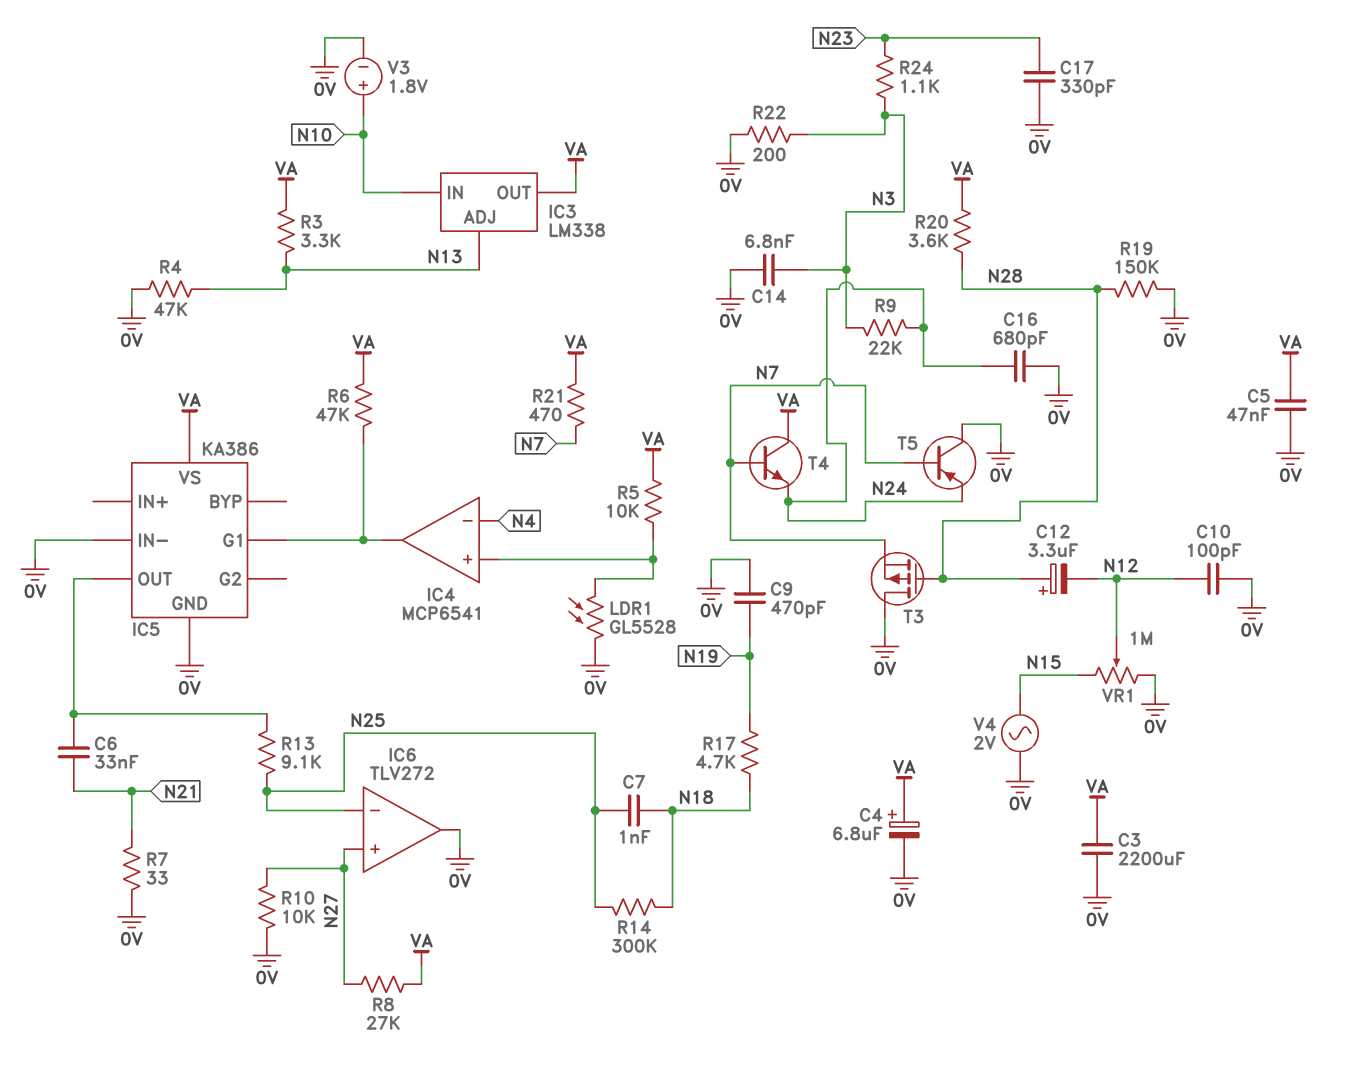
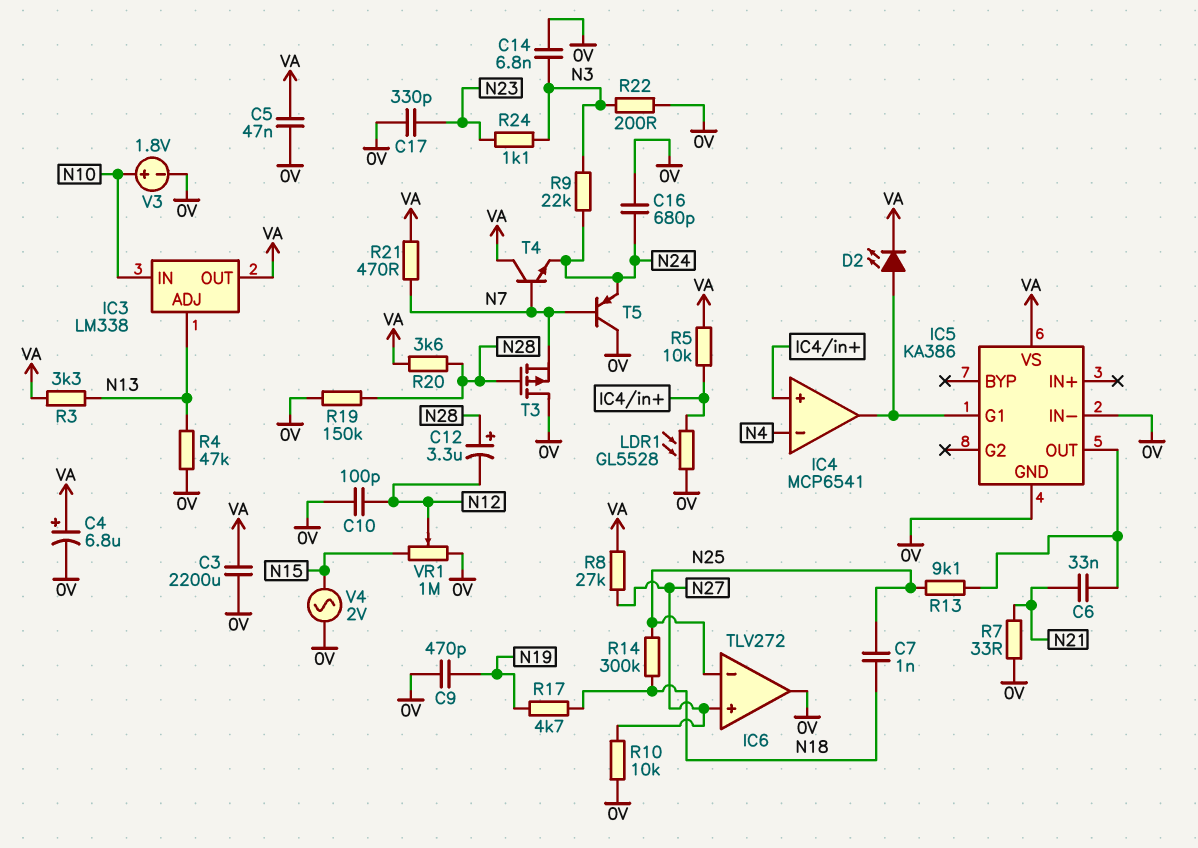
D2: none -> LED (A IC4/out, K VA)
R6: 47k (IC4/out, VA) -> none

